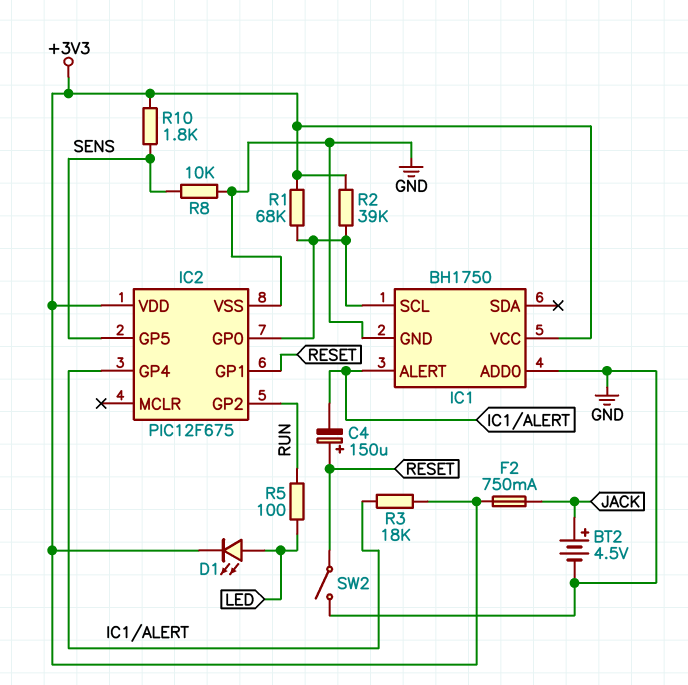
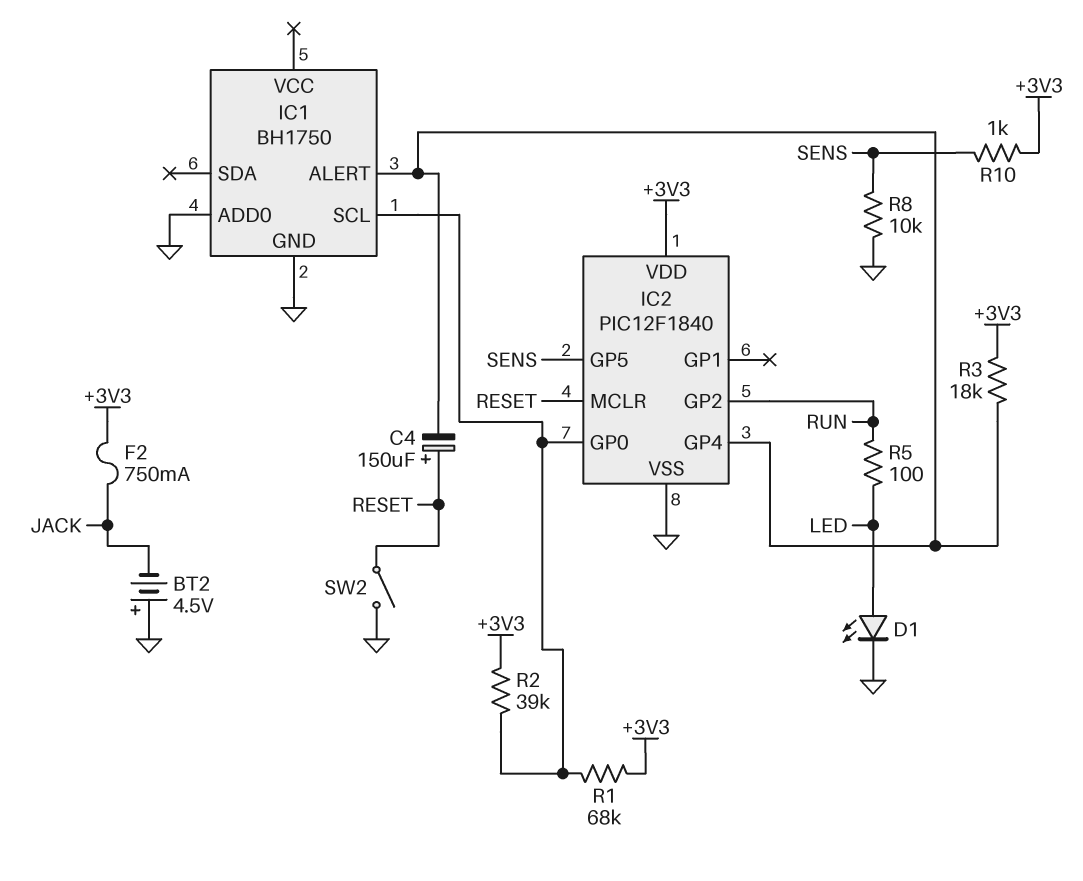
BT2: 4.5V (plus JACK, minus GND) -> 4.5V (plus GND, minus JACK)
D1: LED (A LED, K +3V3) -> LED (A LED, K GND)
IC1 pin VCC: +3V3 -> none
IC2: PIC12F675 -> PIC12F1840
IC2 pin GP1: RESET -> none
IC2 pin MCLR: none -> RESET
R10: 1.8k (+3V3, SENS) -> 1k (+3V3, SENS)

